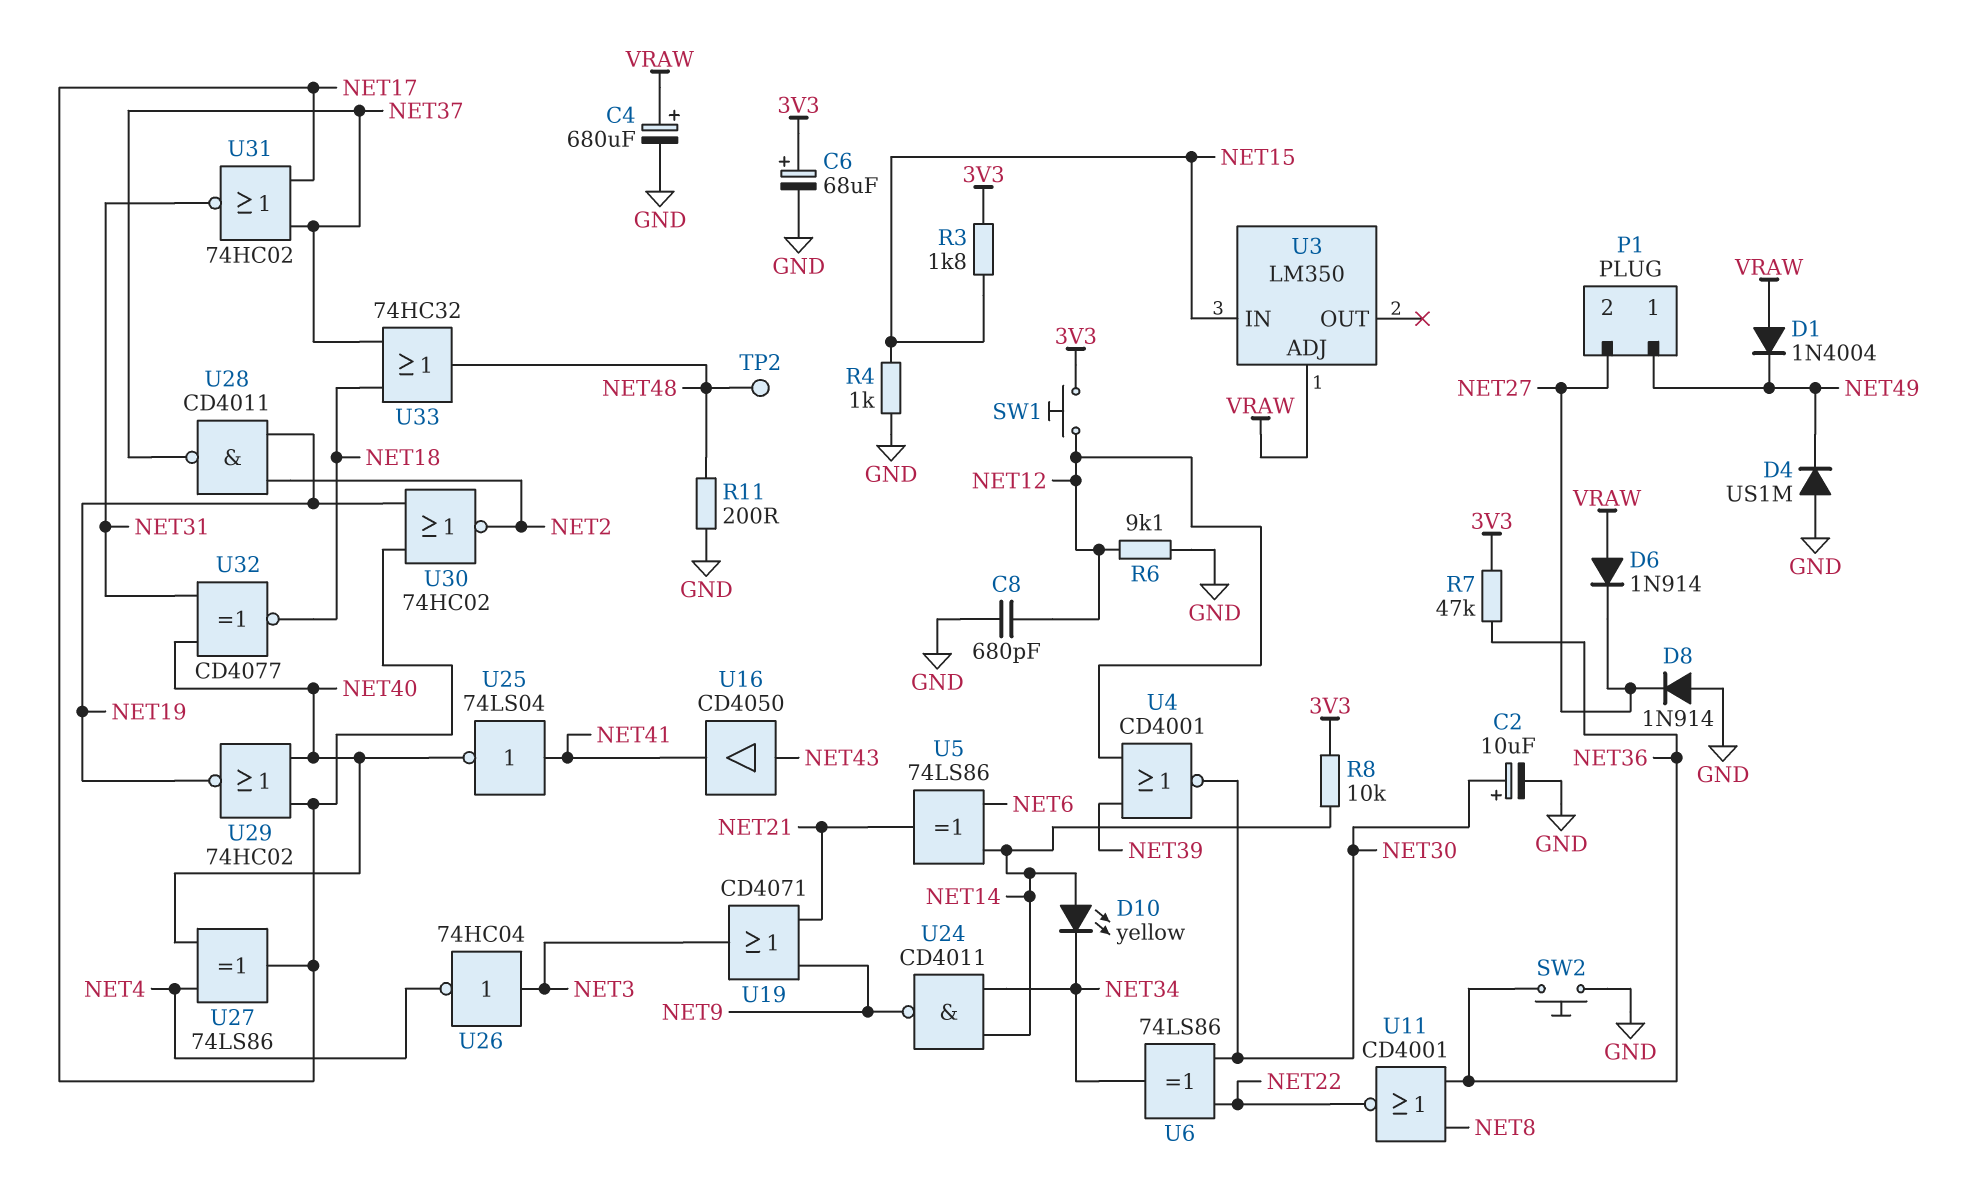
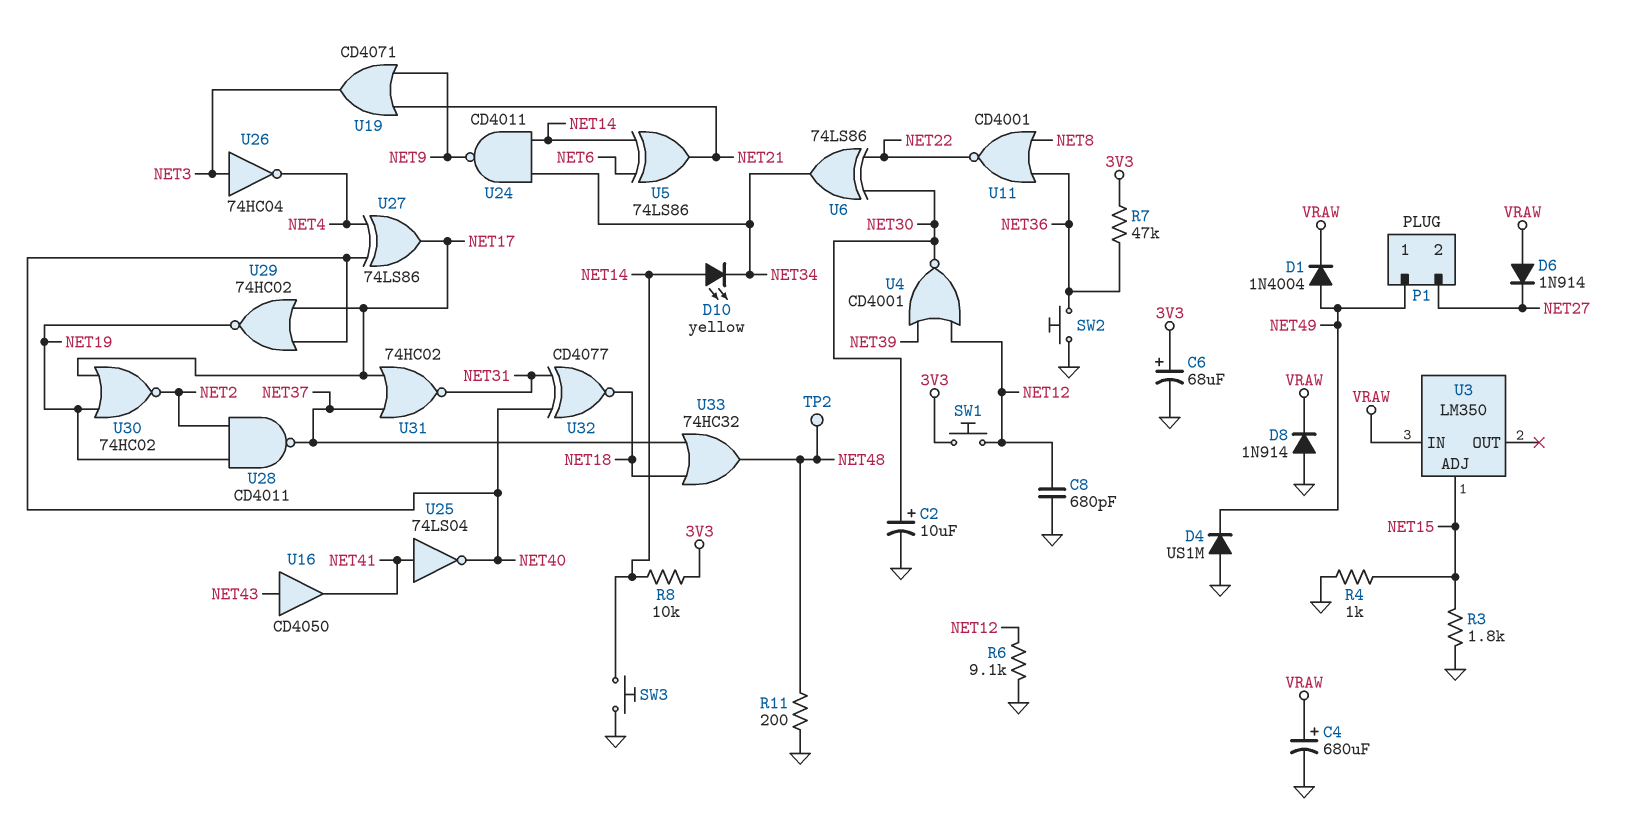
D1: diode 1N4004 (A VRAW, K NET49) -> diode 1N4004 (A NET49, K VRAW)
D8: diode 1N914 (A GND, K NET27) -> diode 1N914 (A GND, K VRAW)
R3: 1.8k (3V3, NET15) -> 1.8k (GND, NET15)
SW3: none -> button (GND, NET14)
U3 pin ADJ: VRAW -> NET15
U3 pin IN: NET15 -> VRAW

